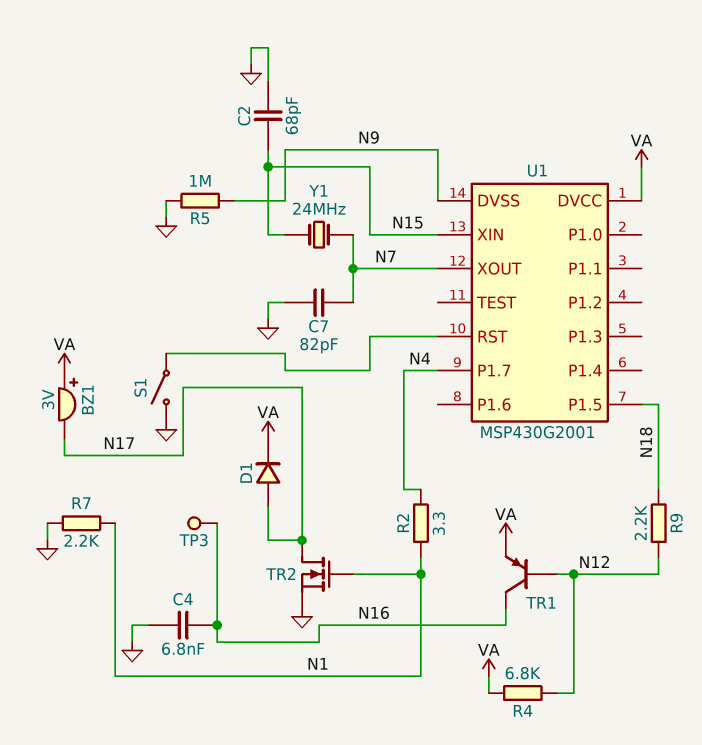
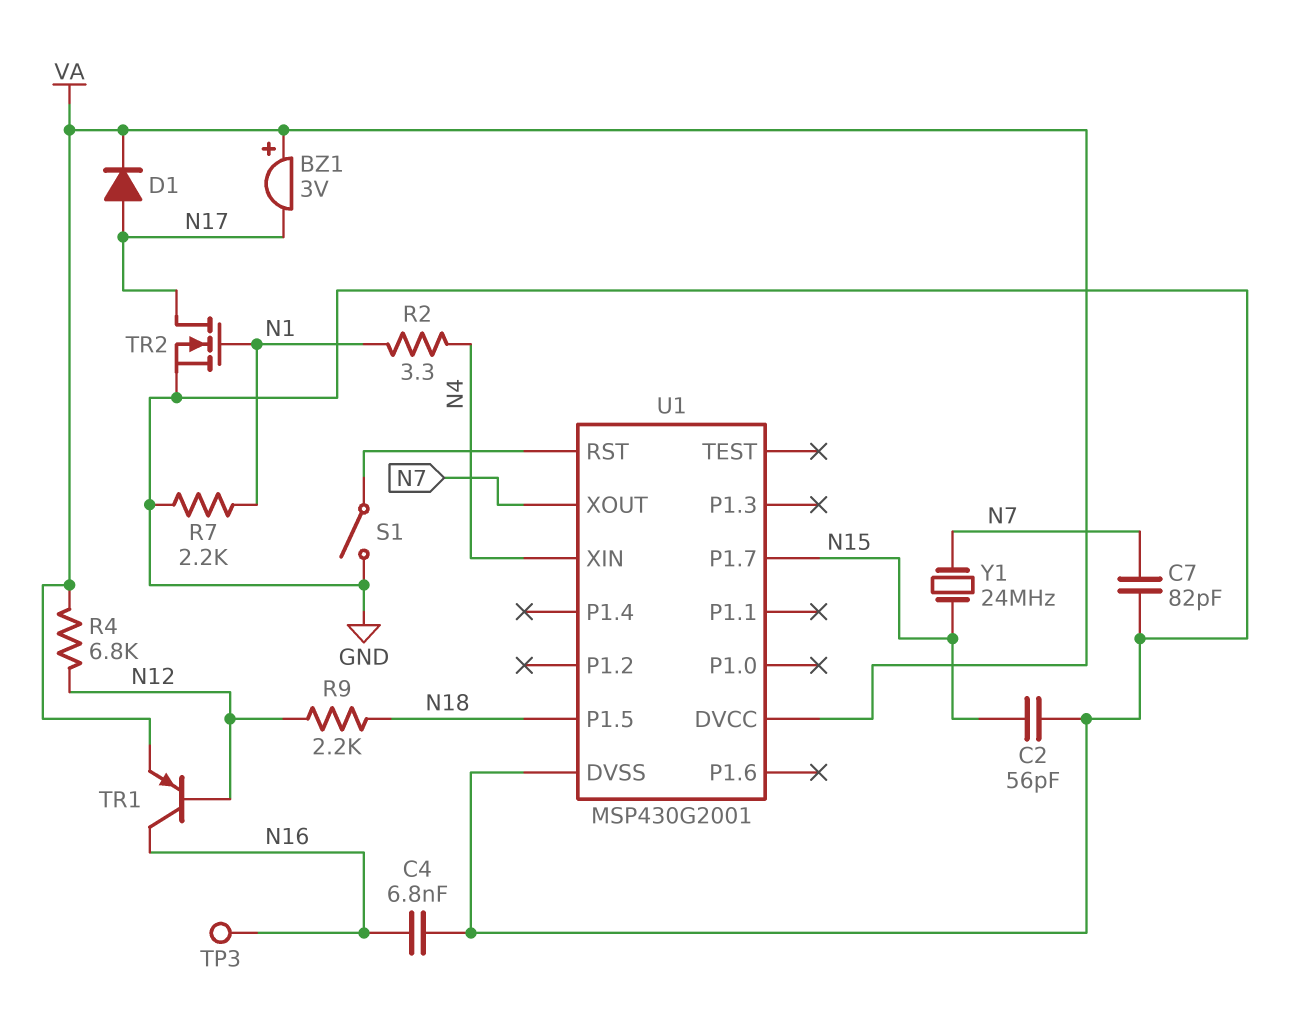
C2: 68pF (GND, N15) -> 56pF (GND, N15)
R5: 1M (GND, N9) -> none
U1 pin DVSS: N9 -> GND
U1 pin P1.7: N4 -> N15
U1 pin XIN: N15 -> N4

